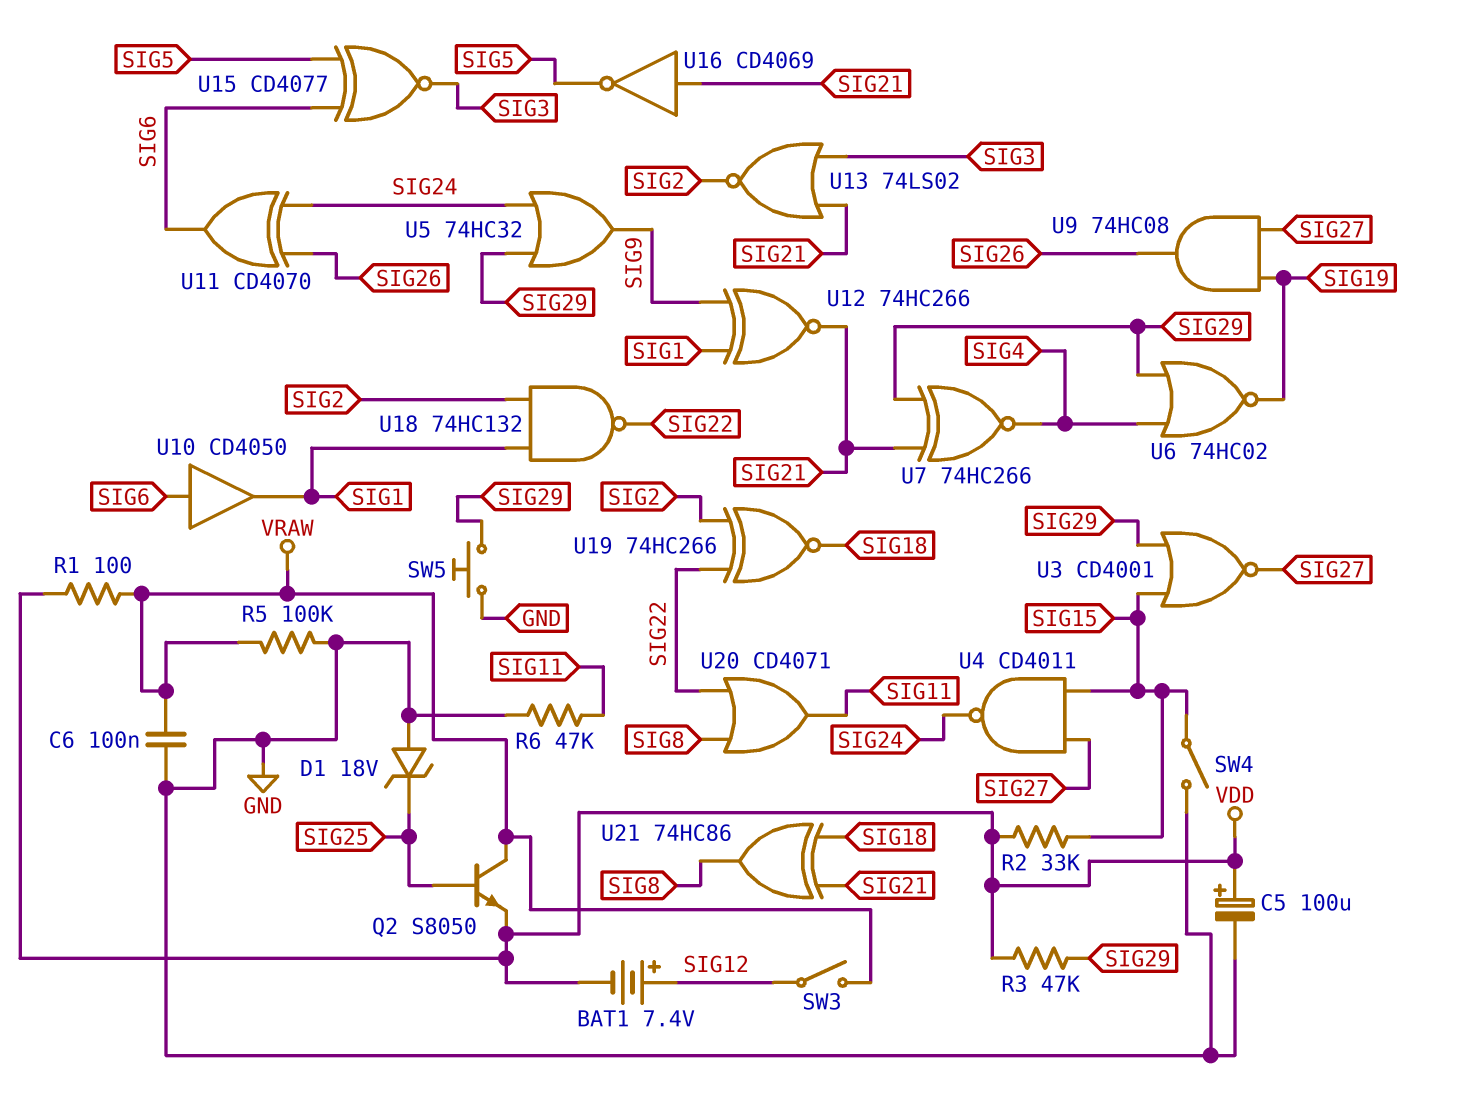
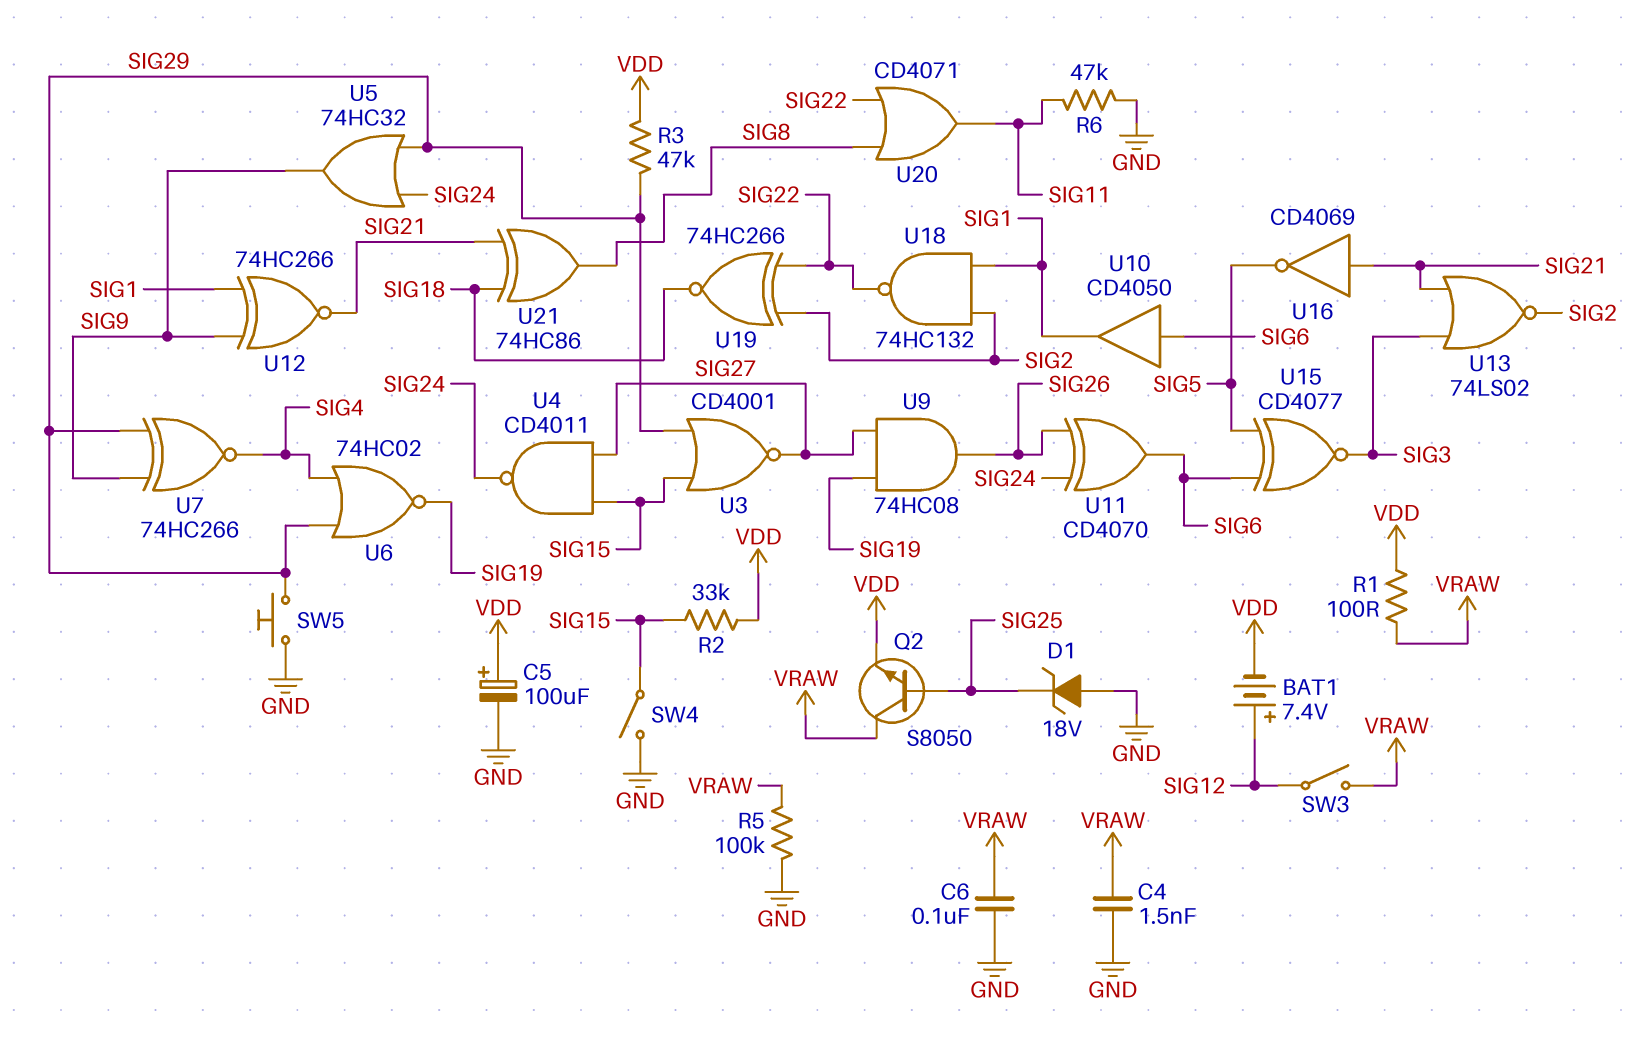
C4: none -> 1.5nF (GND, VRAW)
U7: XNOR 74HC266 (in SIG21, in SIG29, out SIG4) -> XNOR 74HC266 (in SIG9, in SIG29, out SIG4)

